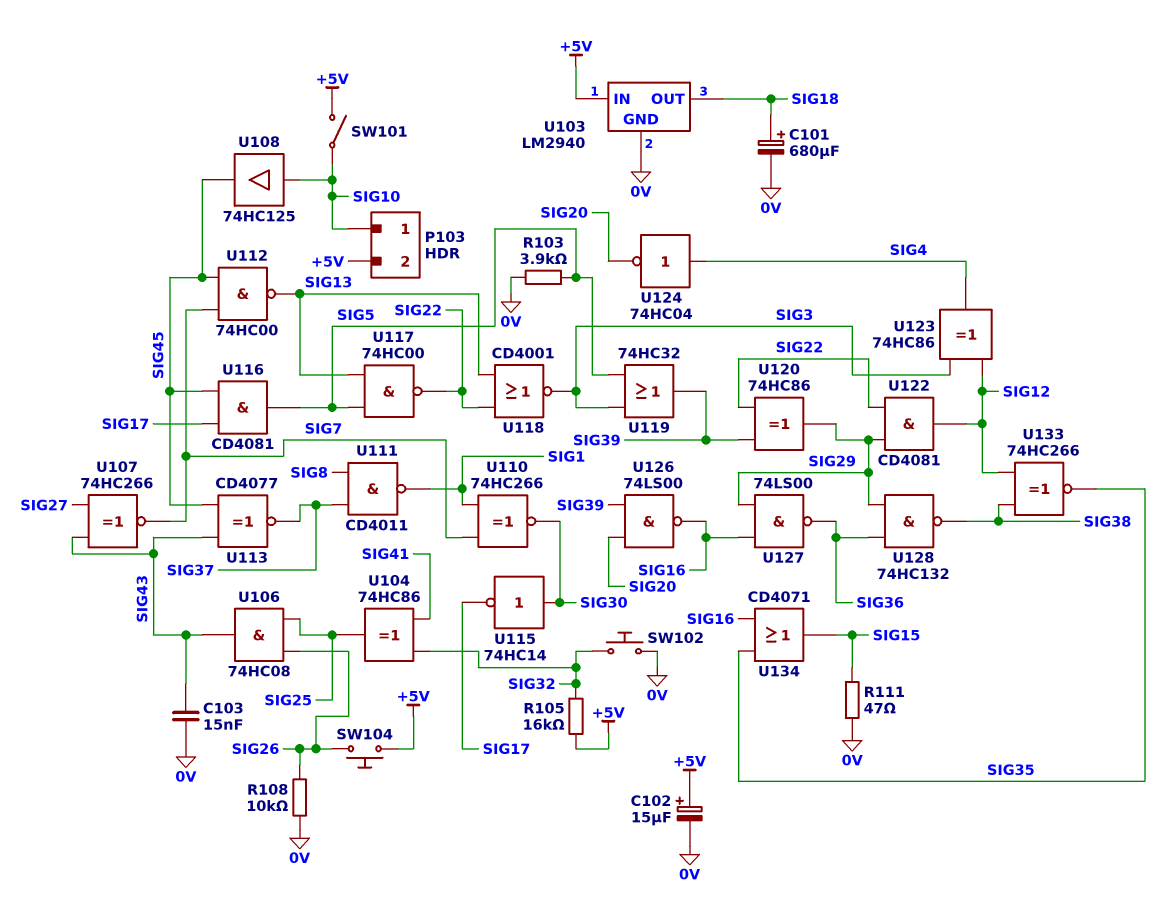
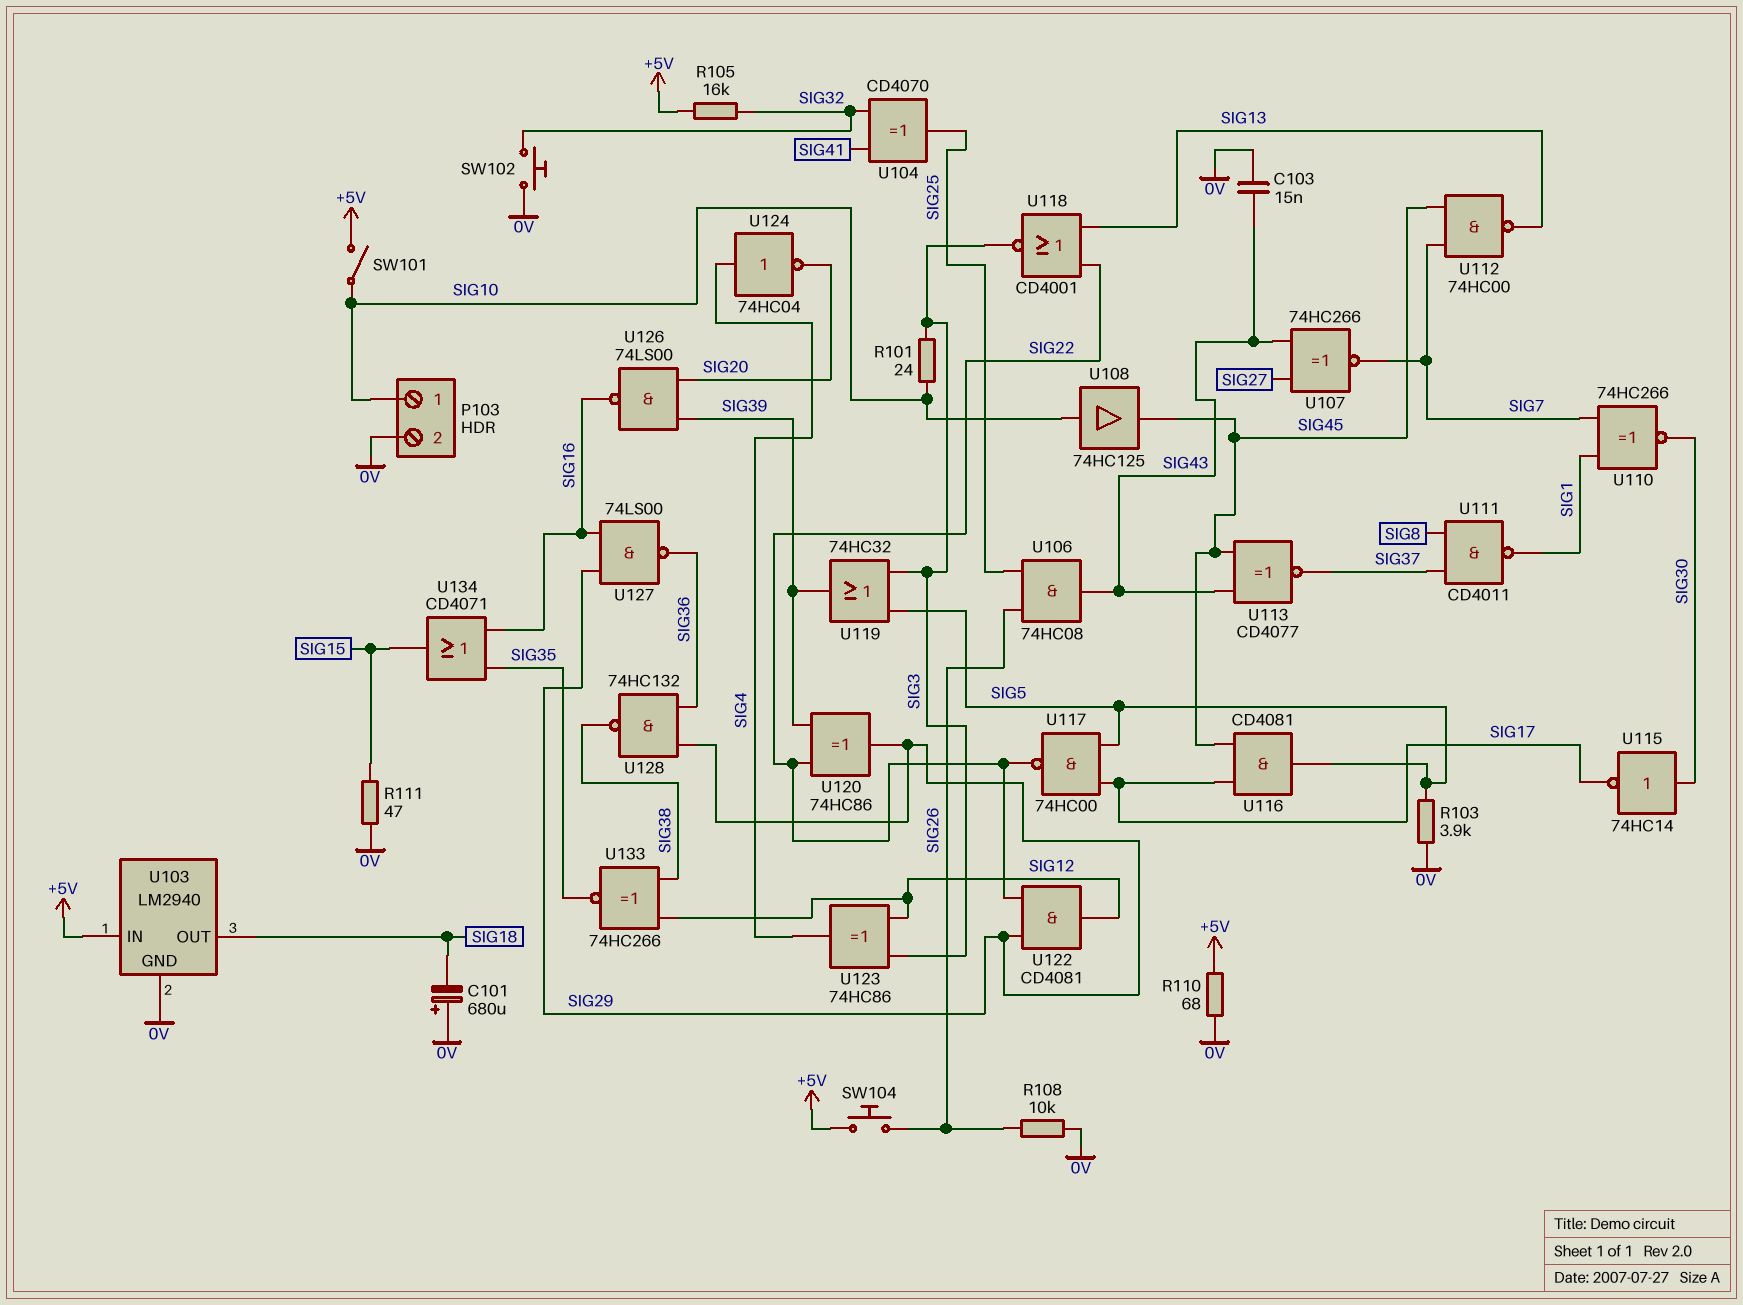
C101: 680uF (plus SIG18, minus 0V) -> 680uF (plus 0V, minus SIG18)
C102: 15uF (plus +5V, minus 0V) -> none
P103 pin 2: +5V -> 0V
R101: none -> 24 (SIG3, SIG10)
R110: none -> 68 (+5V, 0V)
U104: XOR 74HC86 (in SIG32, in SIG41, out SIG25) -> XOR CD4070 (in SIG32, in SIG41, out SIG25)
U117: NAND 74HC00 (in SIG5, in SIG13, out SIG22) -> NAND 74HC00 (in SIG5, in SIG17, out SIG22)

